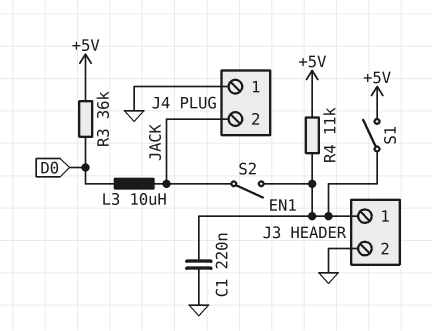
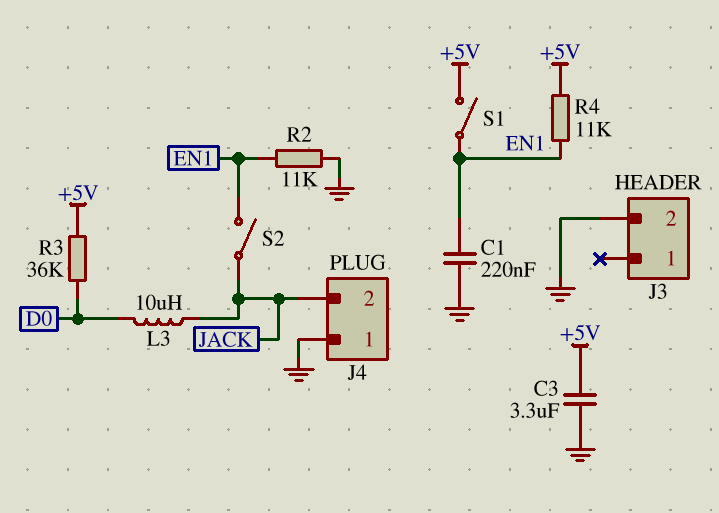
C3: none -> 3.3uF (+5V, GND)
J3 pin 1: EN1 -> none
R2: none -> 11k (EN1, GND)

